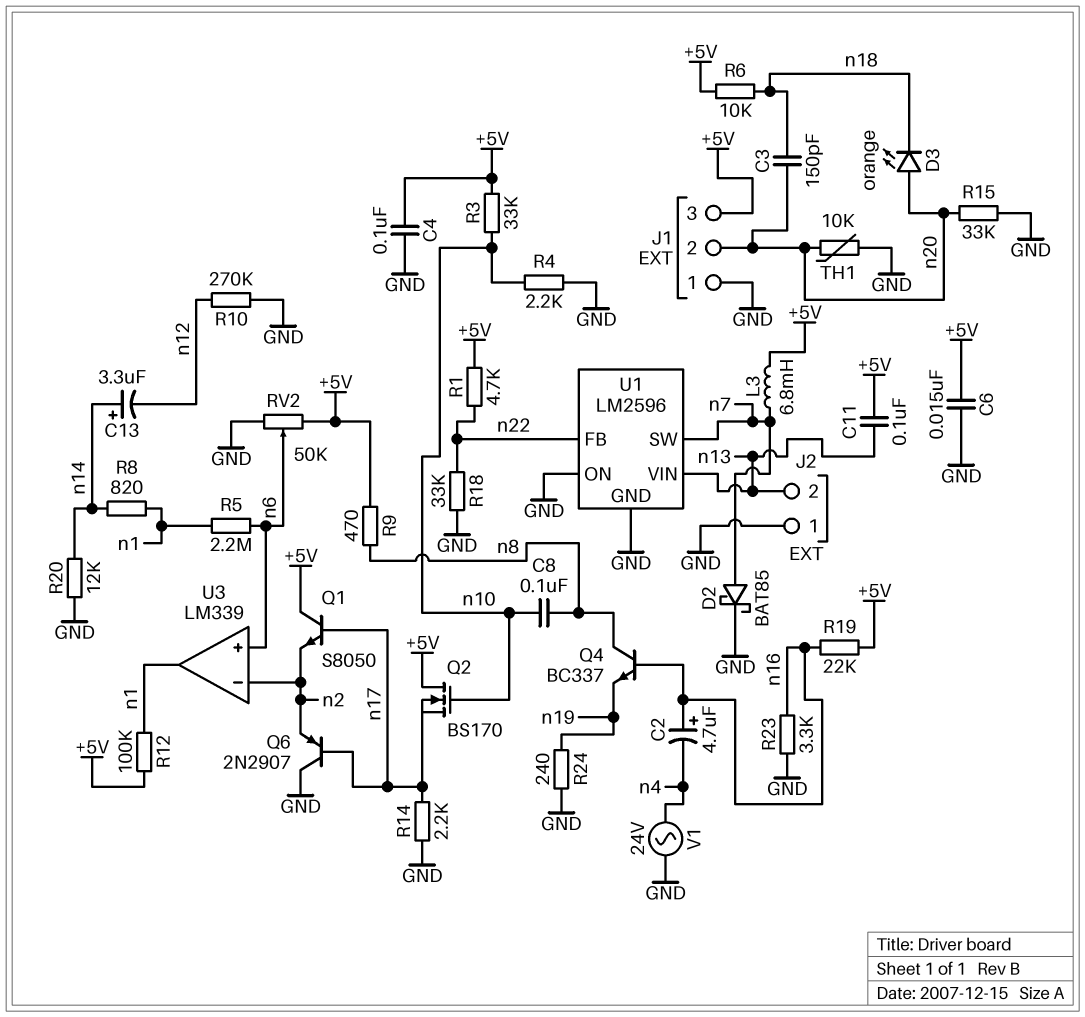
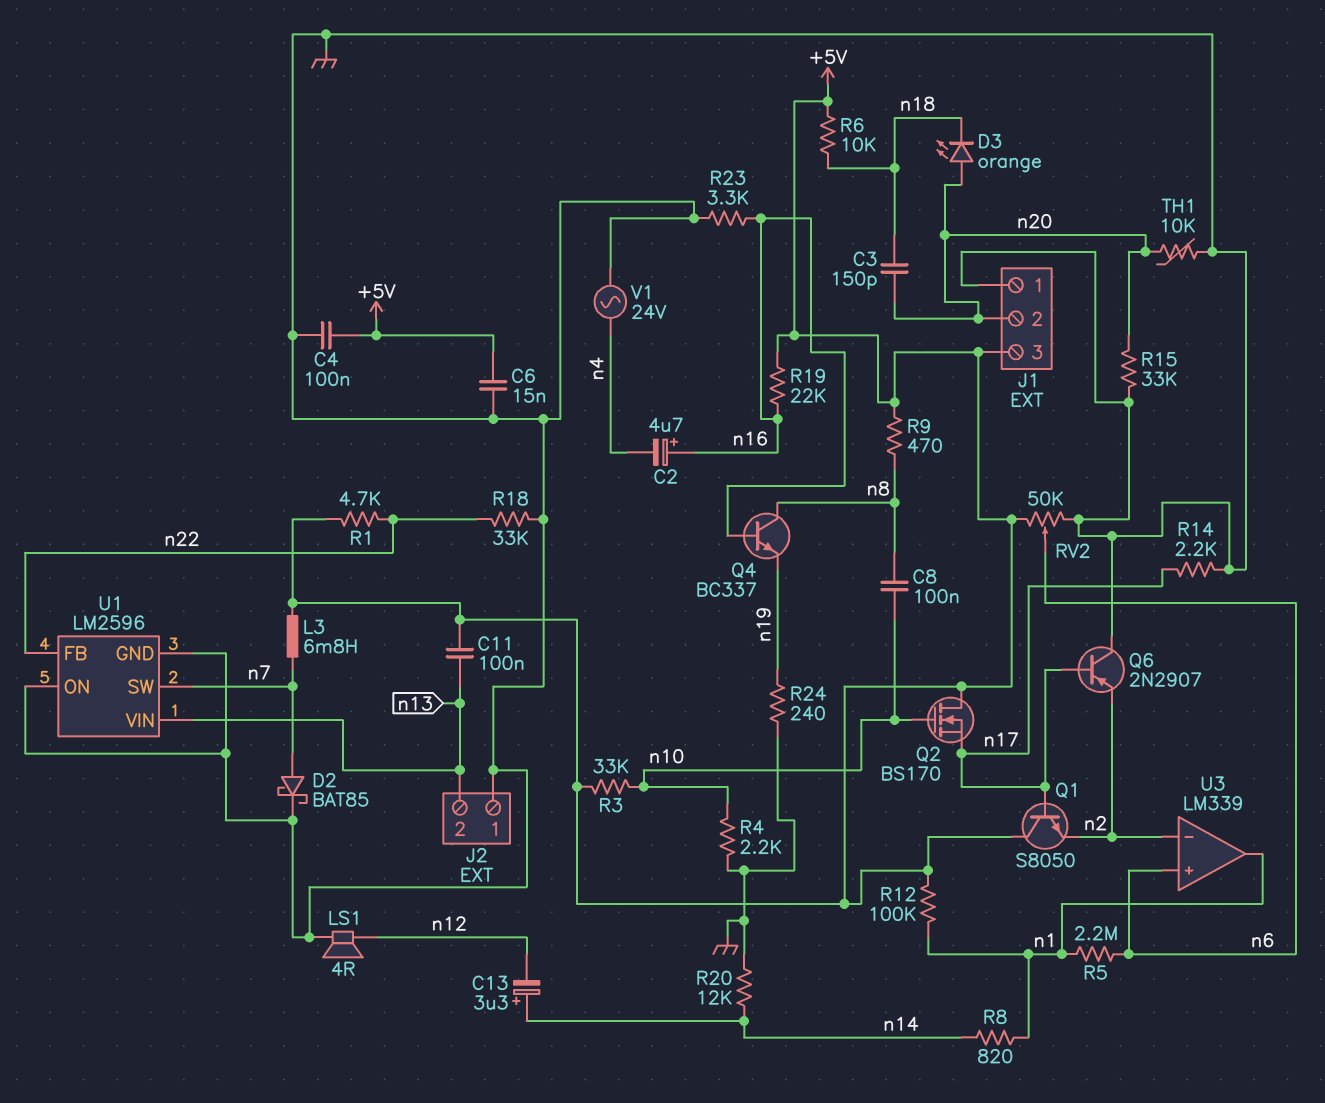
LS1: none -> speaker 4R (GND, n12)
R10: 270k (GND, n12) -> none

